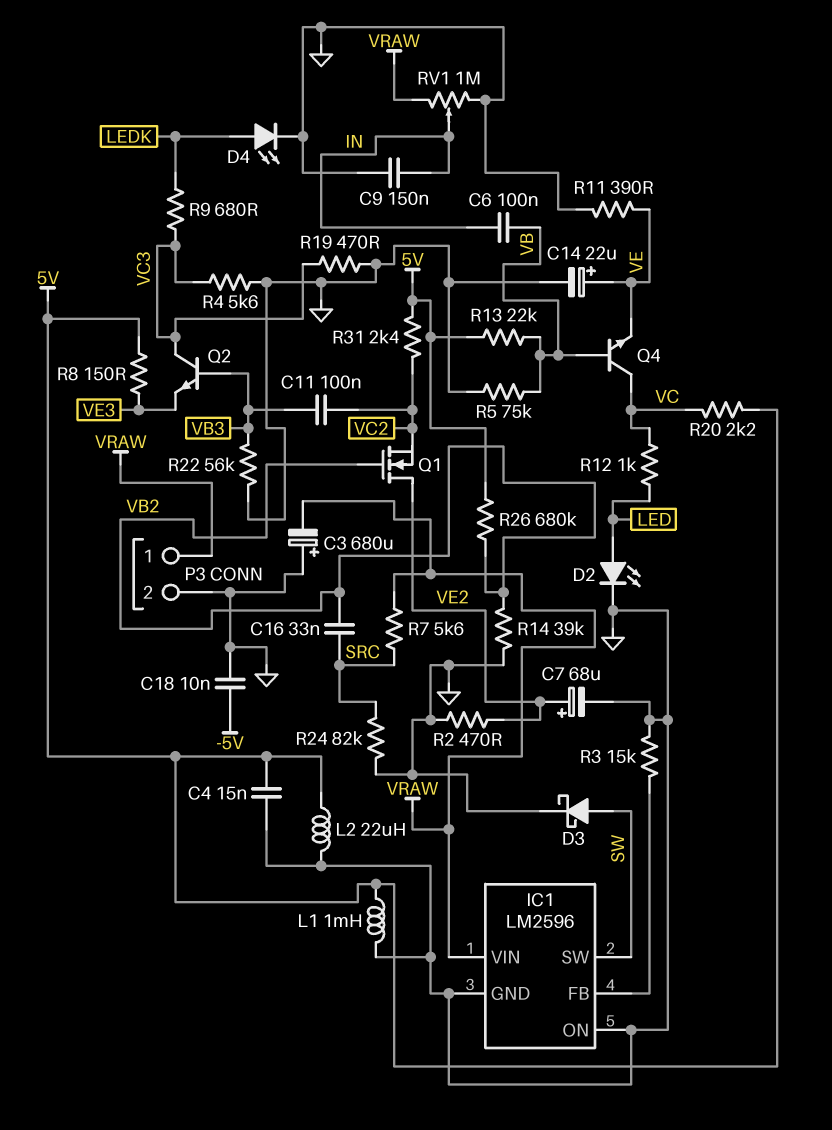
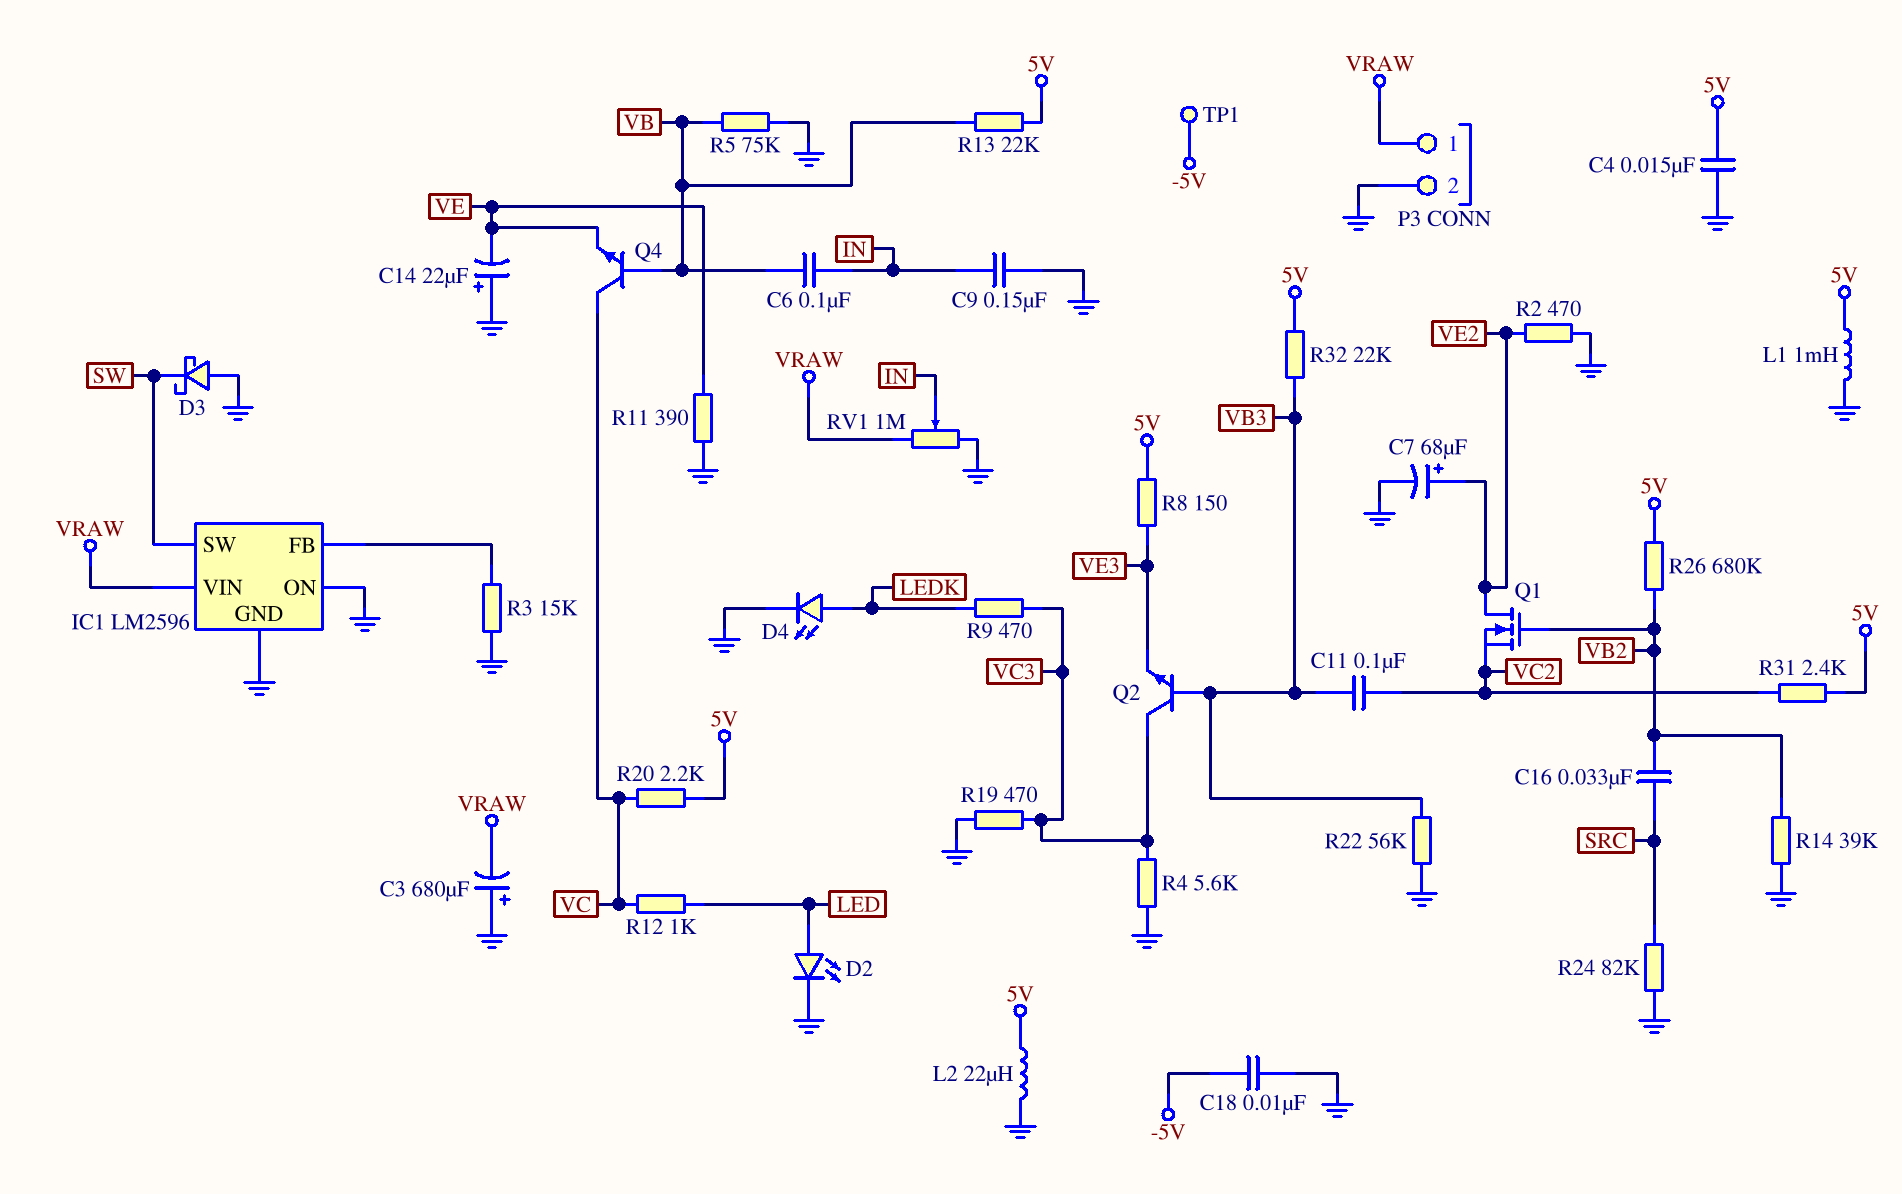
C14: 22uF (plus VE, minus GND) -> 22uF (plus GND, minus VE)
D3: schottky (A SW, K GND) -> schottky (A GND, K SW)
R7: 5.6k (SRC, VRAW) -> none
R9: 680 (LEDK, VC3) -> 470 (LEDK, VC3)
R32: none -> 22k (5V, VB3)
TP1: none -> test point (-5V)

